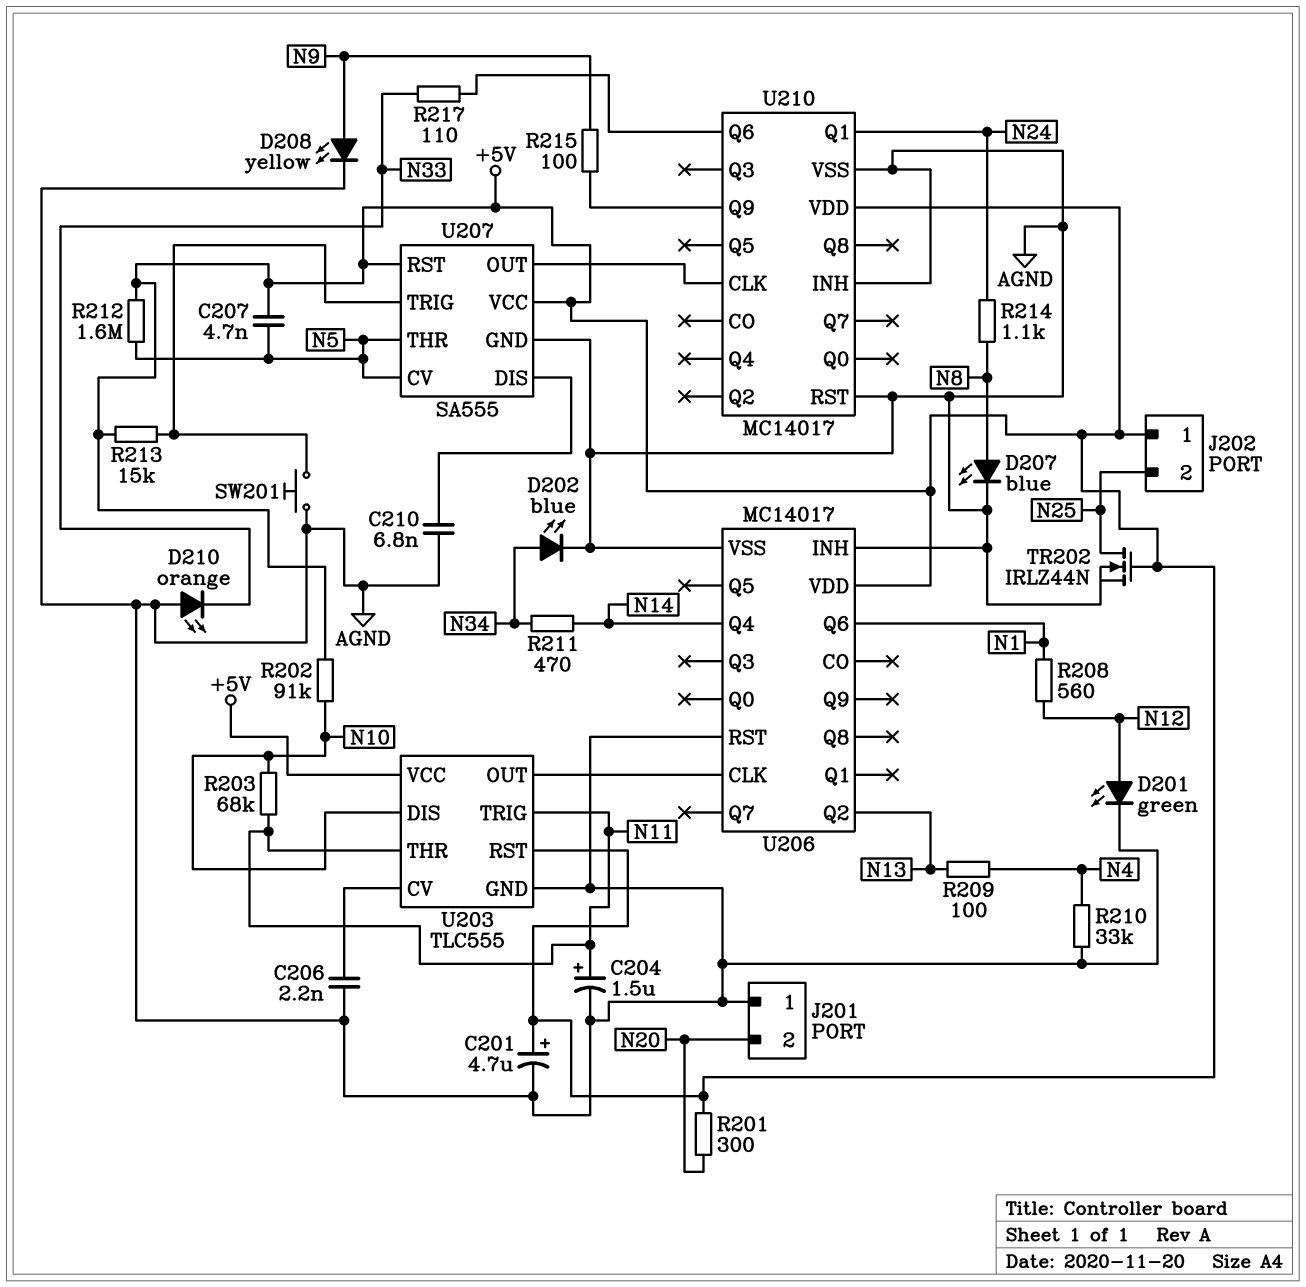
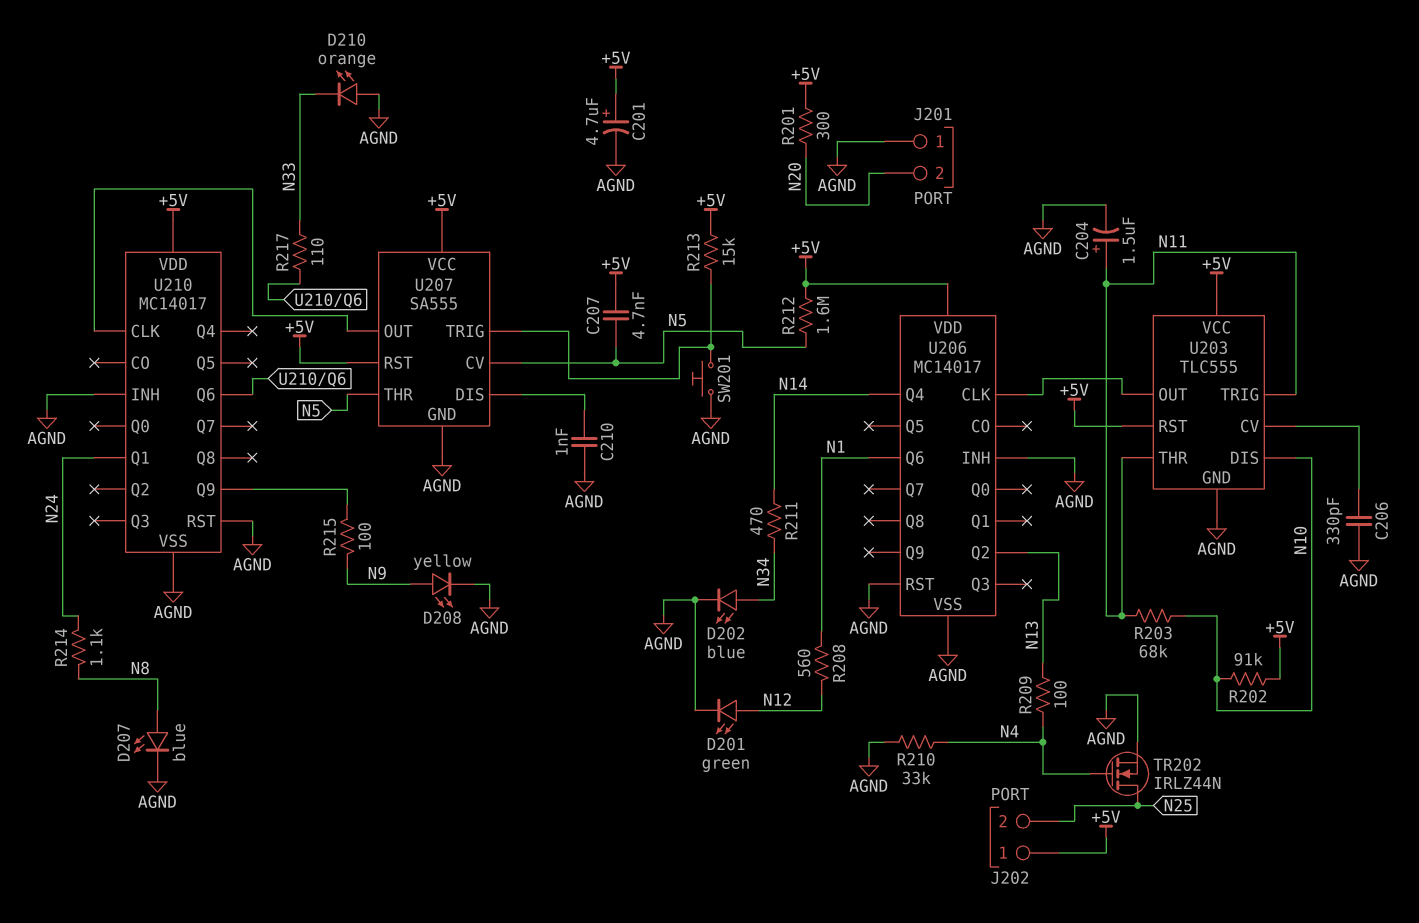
C206: 2.2nF (AGND, U203/CV) -> 330pF (AGND, U203/CV)
C210: 6.8nF (AGND, U207/DIS) -> 1nF (AGND, U207/DIS)
TR202: NMOS IRLZ44N (G +5V, D N25, S AGND) -> NMOS IRLZ44N (G N4, D N25, S AGND)

